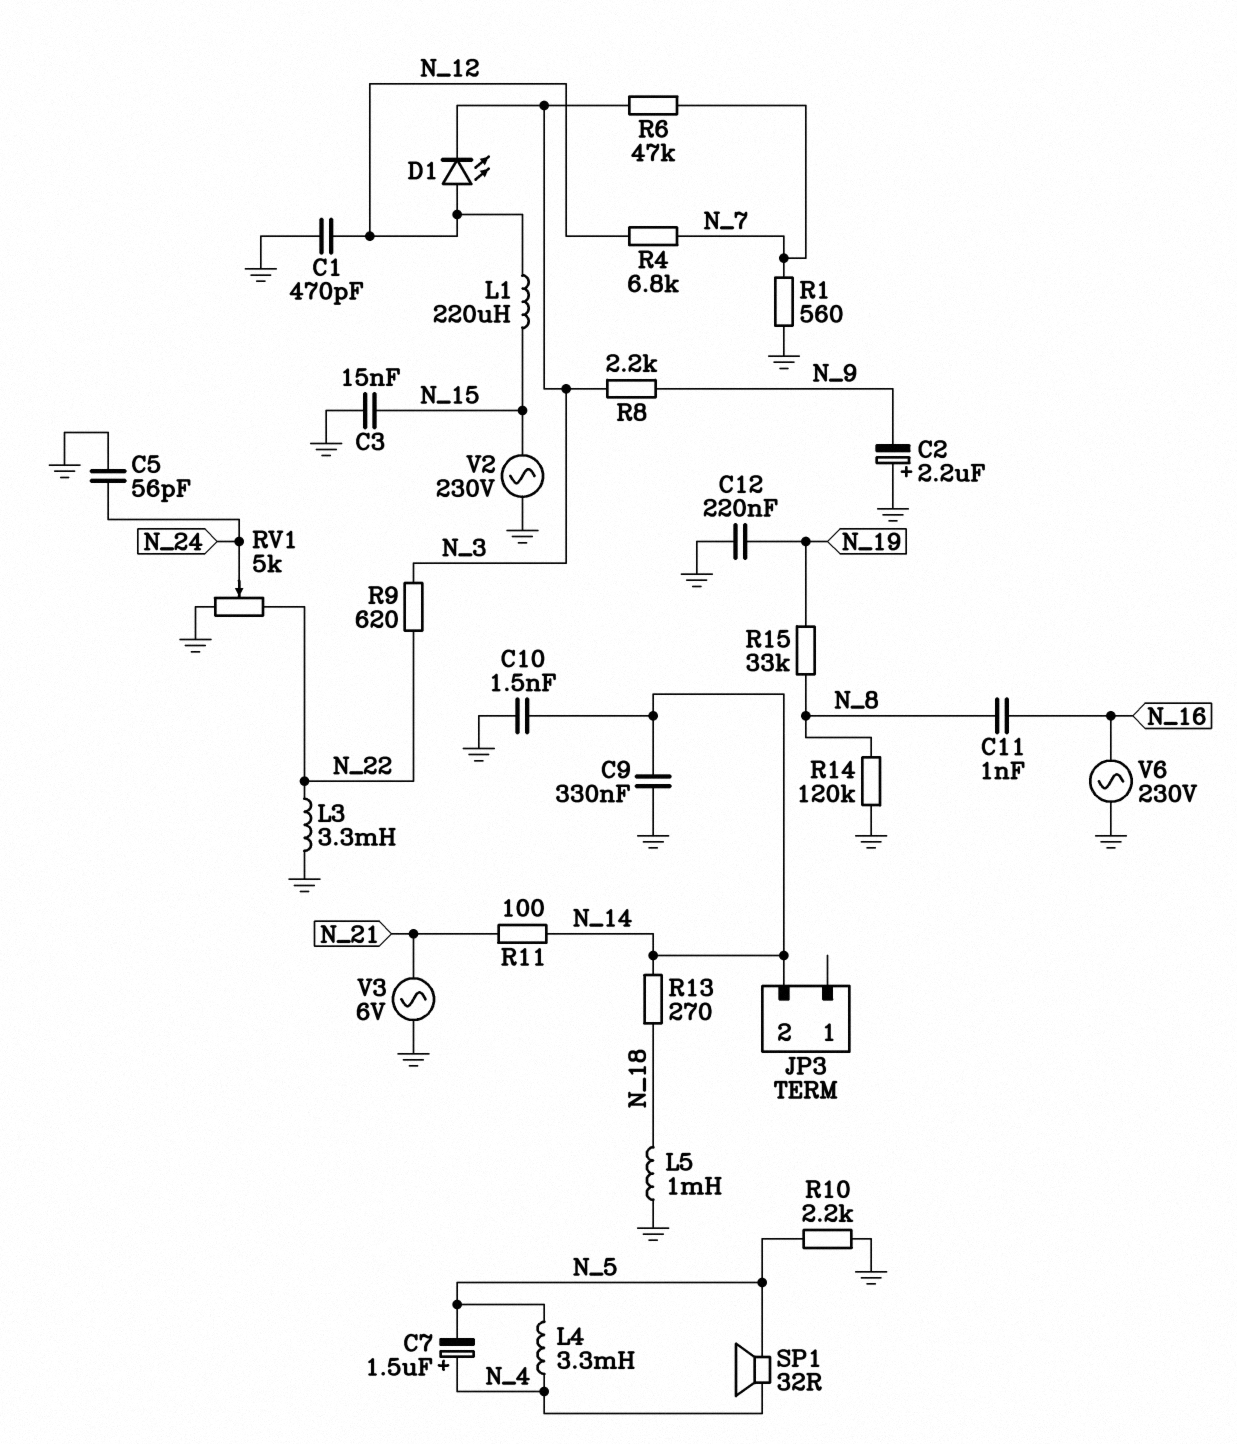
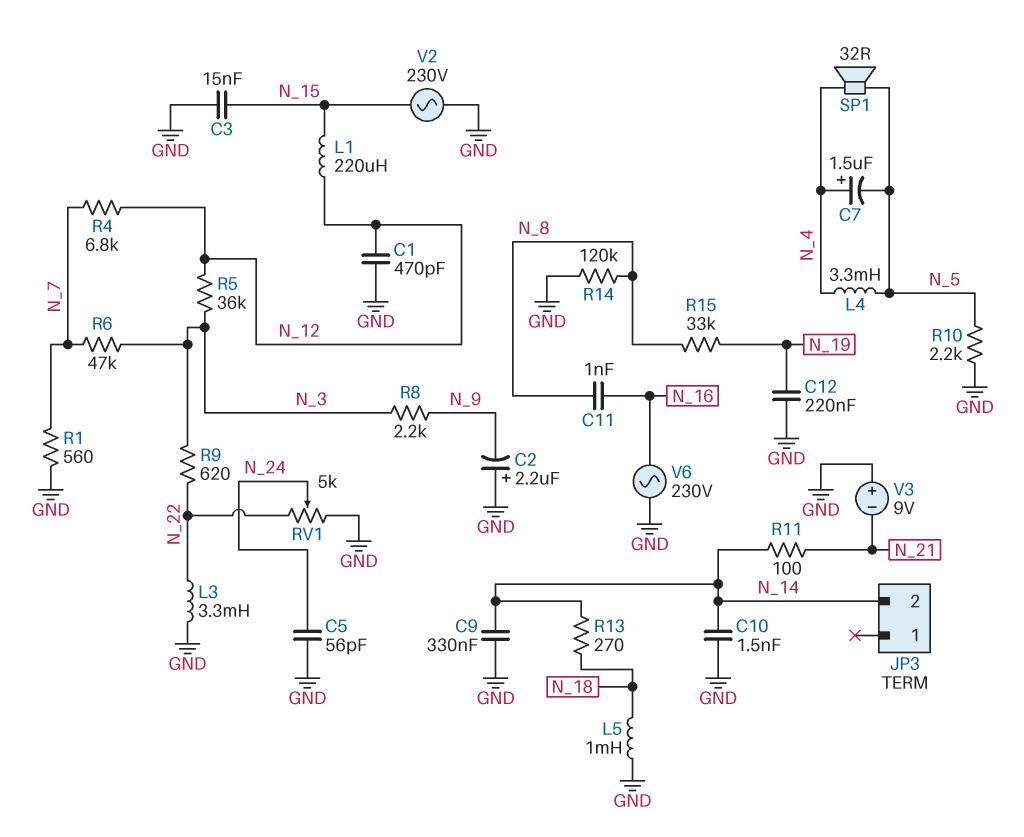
D1: LED (A N_12, K N_3) -> none
R5: none -> 36k (N_3, N_12)
V3: AC 6V (GND, N_21) -> 9V (plus GND, minus N_21)

